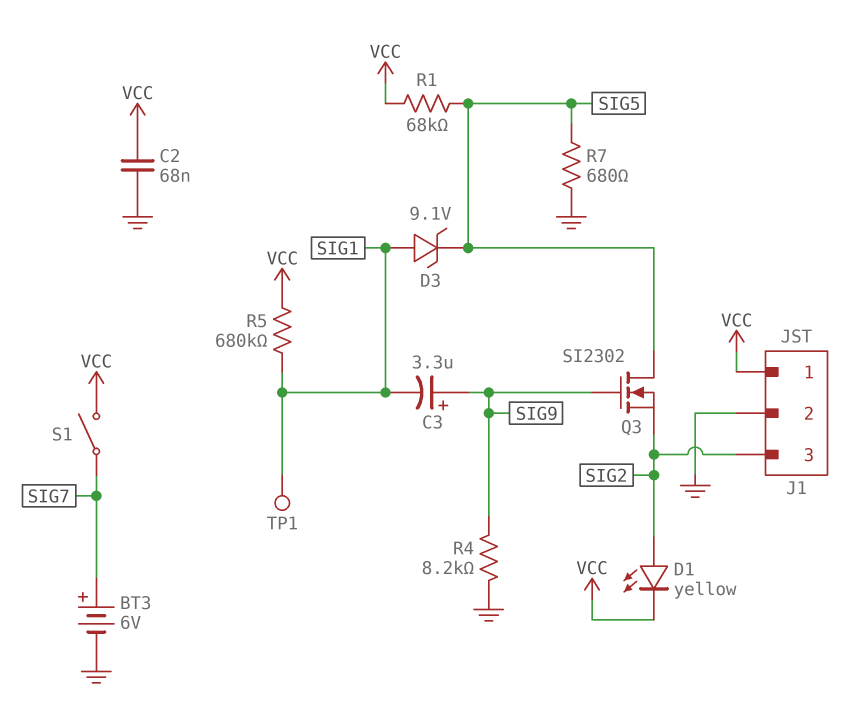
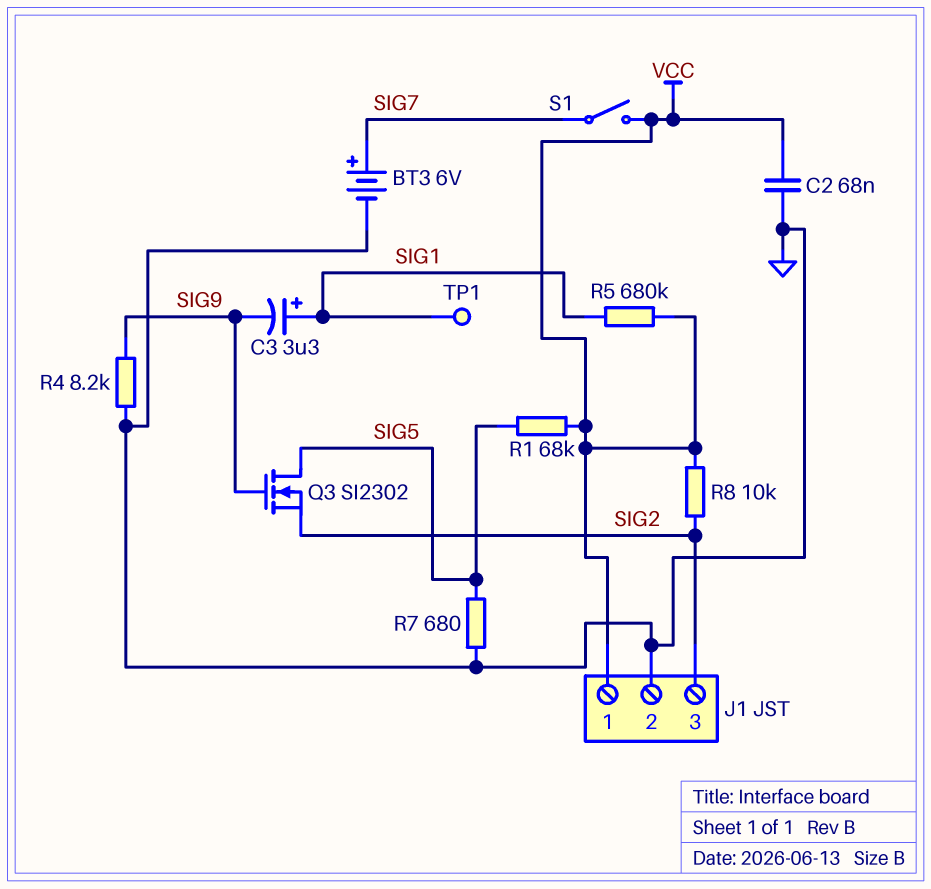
C3: 3.3uF (plus SIG9, minus SIG1) -> 3.3uF (plus SIG1, minus SIG9)
D1: LED yellow (A SIG2, K VCC) -> none
D3: zener 9.1V (A SIG1, K SIG5) -> none
R8: none -> 10k (SIG2, VCC)

